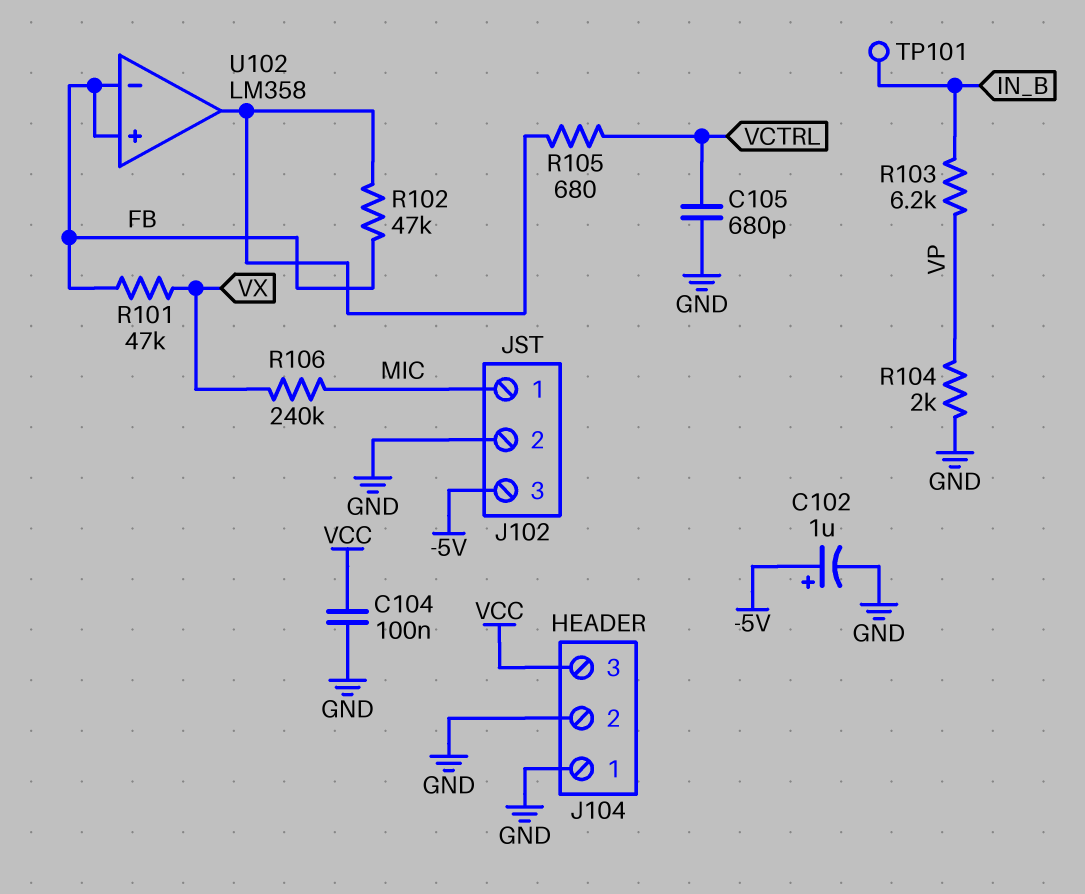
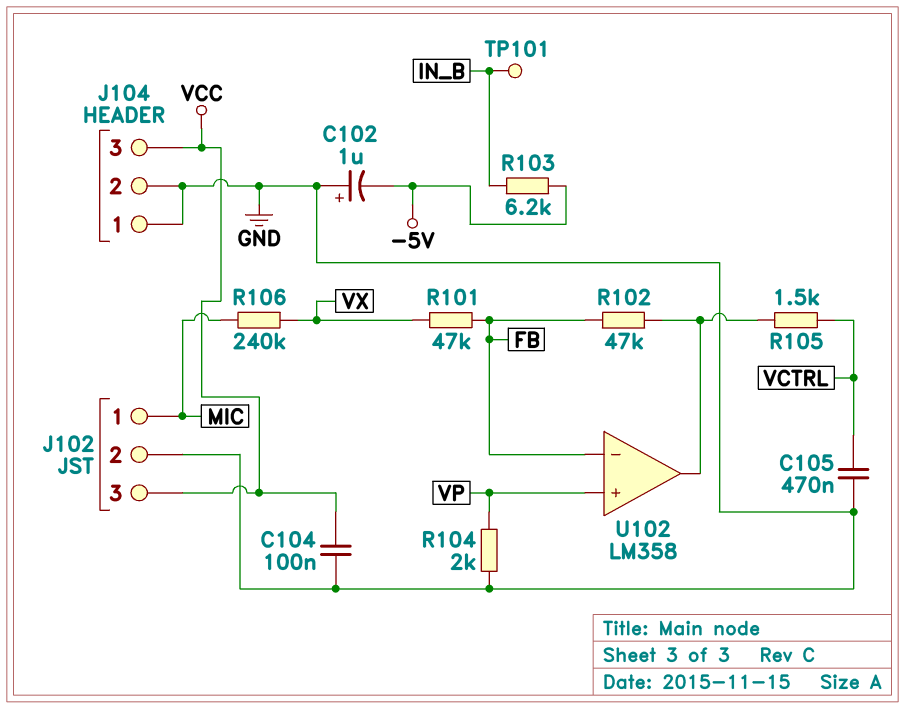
C102: 1uF (plus -5V, minus GND) -> 1uF (plus GND, minus -5V)
C105: 680pF (GND, VCTRL) -> 470nF (GND, VCTRL)
J102 pin 3: -5V -> VCC
R103: 6.2k (IN_B, VP) -> 6.2k (-5V, IN_B)
R105: 680 (U102/out, VCTRL) -> 1.5k (U102/out, VCTRL)
U102 pin in+: FB -> VP

